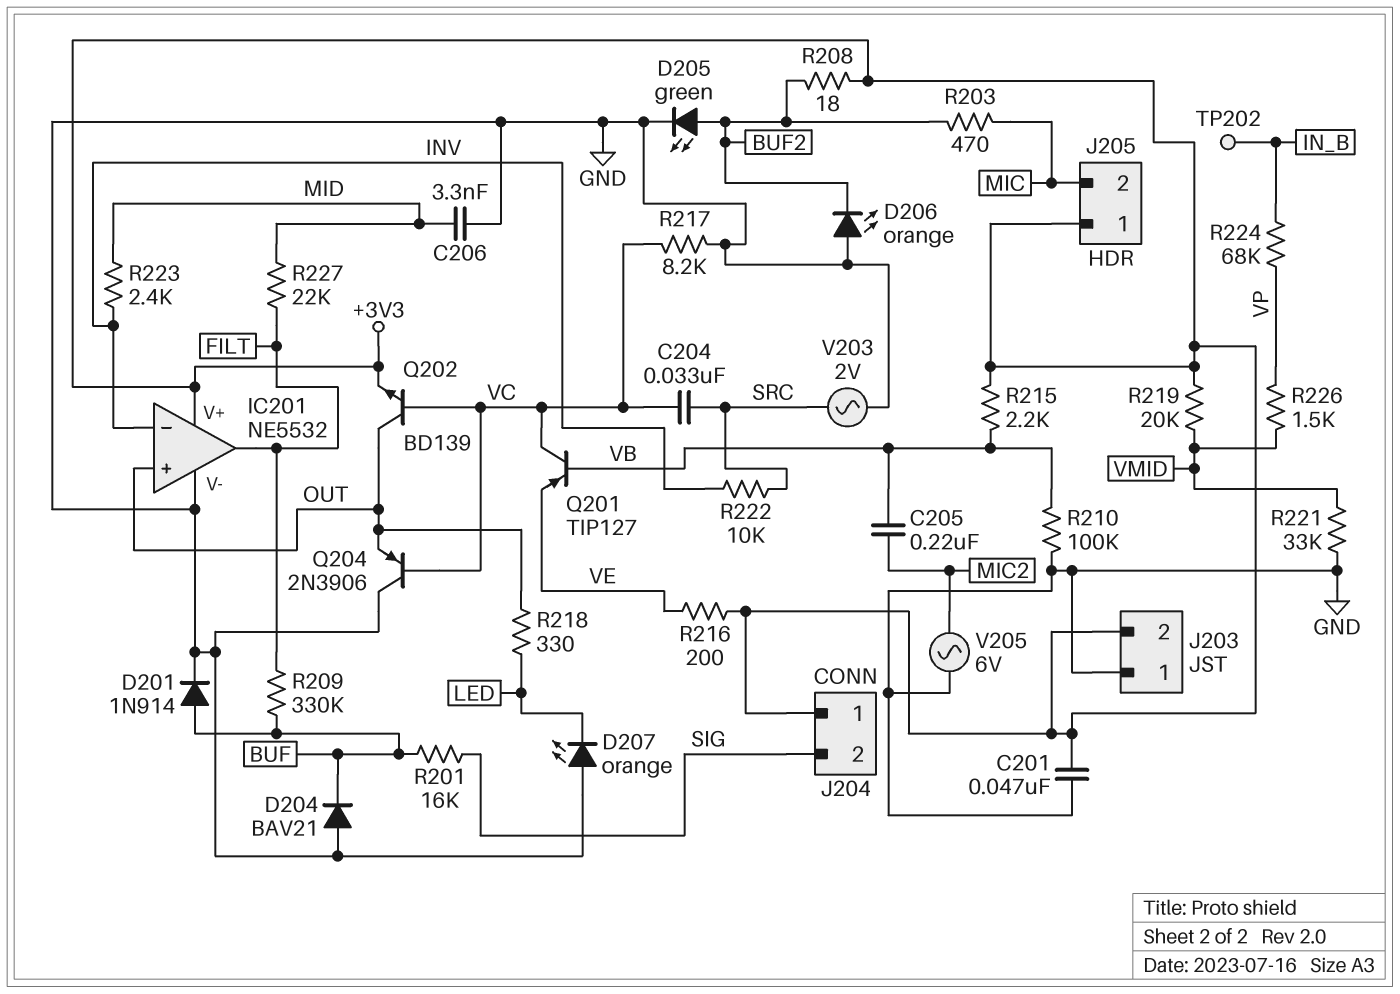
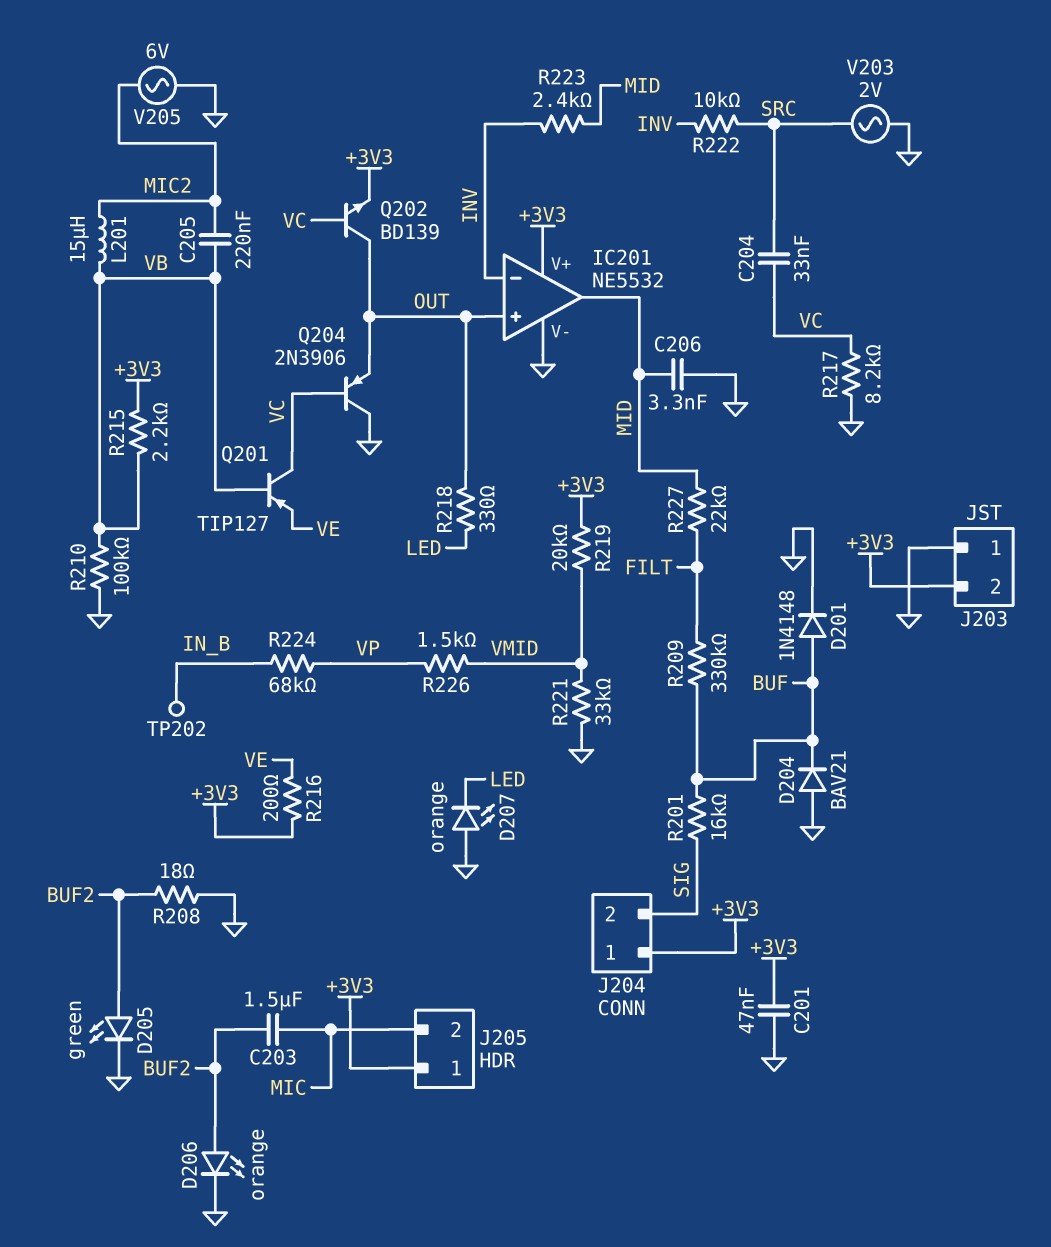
C203: none -> 1.5uF (BUF2, MIC)
D201: diode 1N914 (A BUF, K GND) -> diode 1N4148 (A BUF, K GND)
D206: LED orange (A GND, K BUF2) -> LED orange (A BUF2, K GND)
IC201 pin out: FILT -> MID
L201: none -> 15uH (MIC2, VB)
R203: 470 (BUF2, MIC) -> none
R208: 18 (+3V3, BUF2) -> 18 (BUF2, GND)

